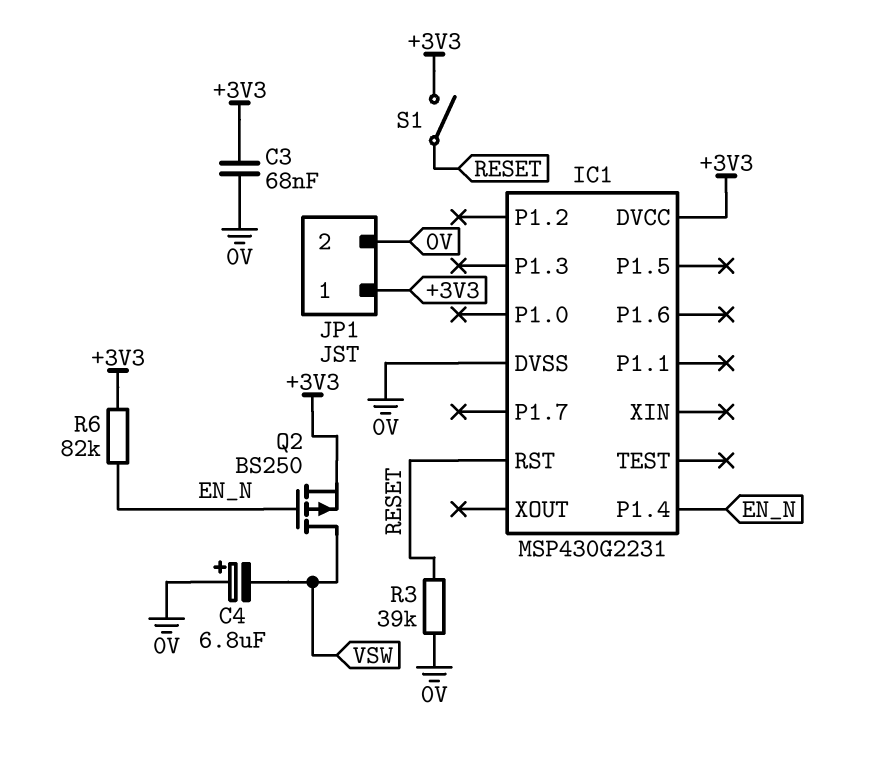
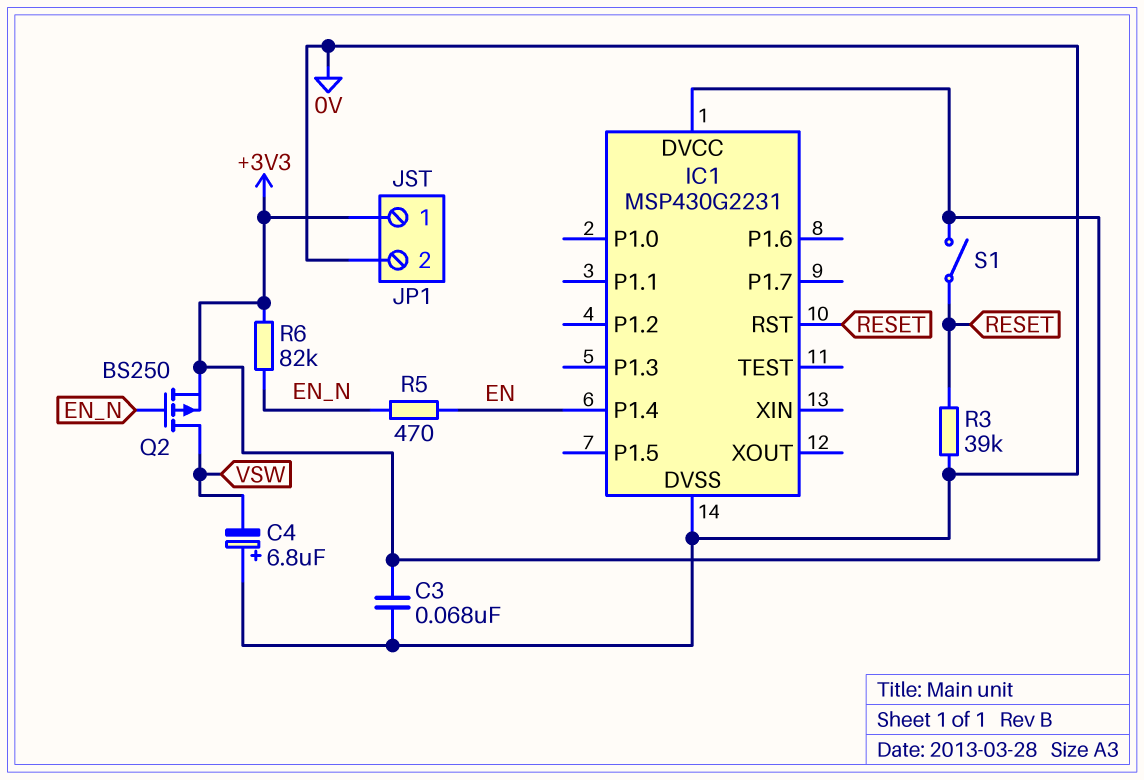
IC1 pin P1.4: EN_N -> EN
R5: none -> 470 (EN, EN_N)

